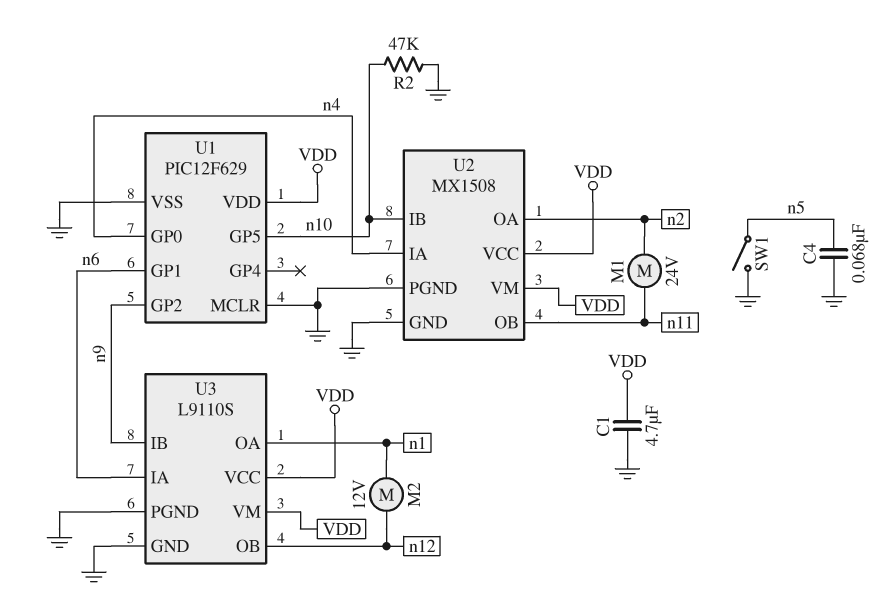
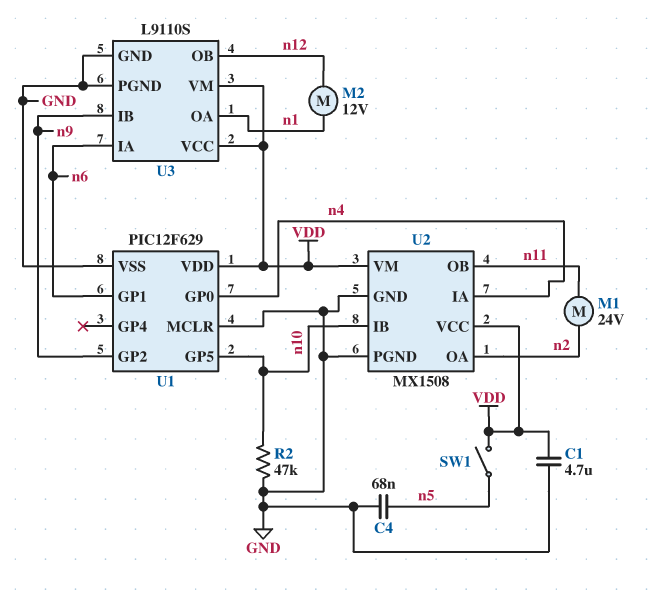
SW1: switch (GND, n5) -> switch (VDD, n5)

